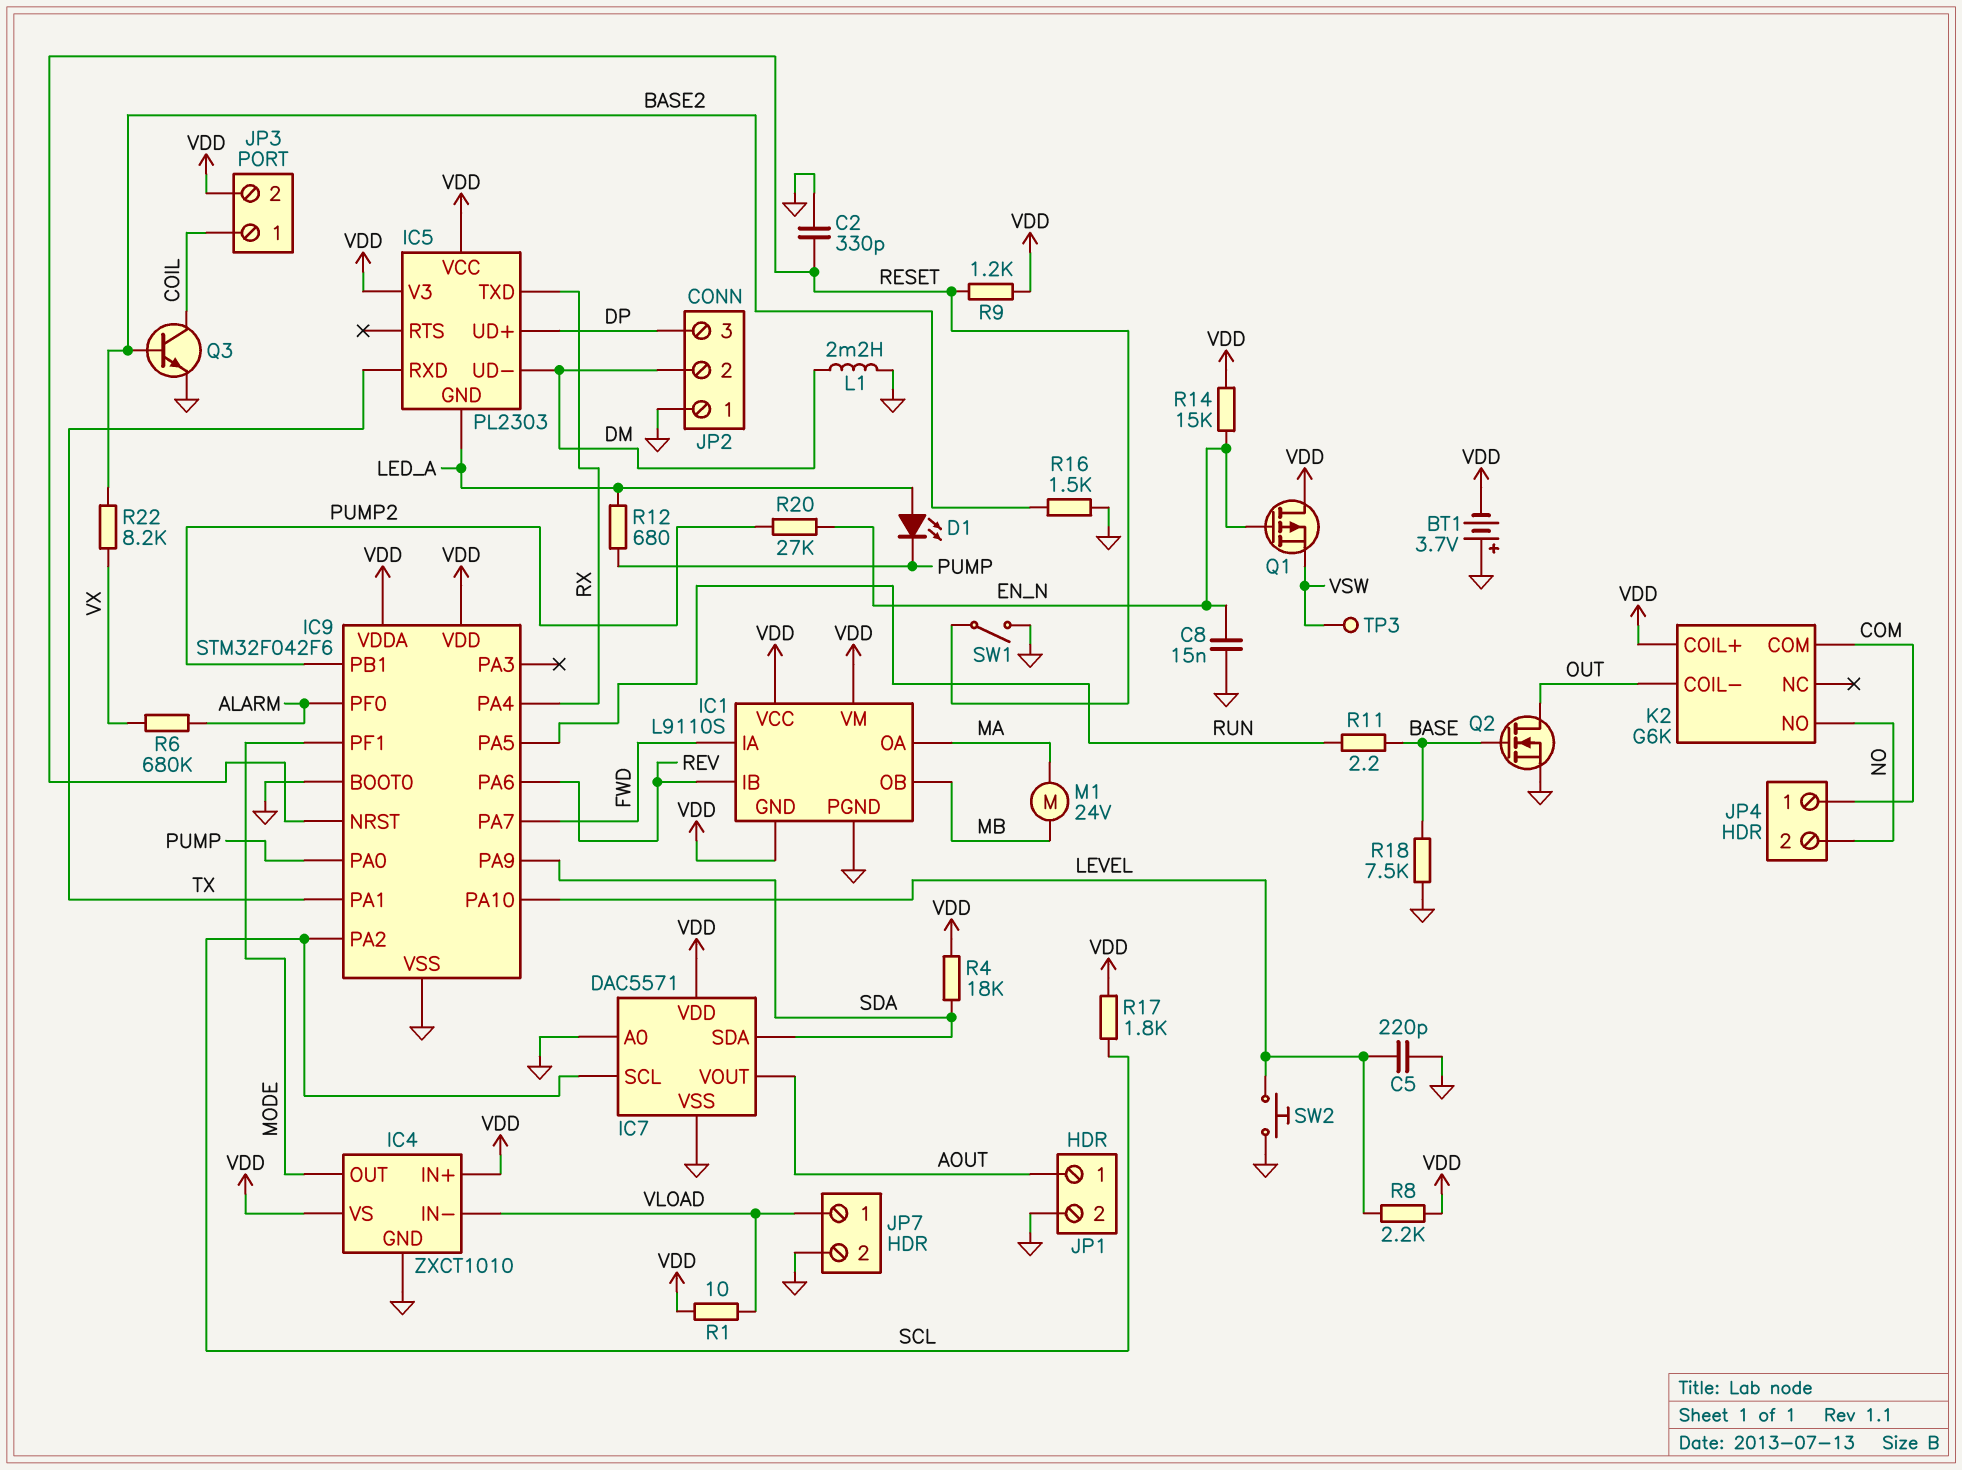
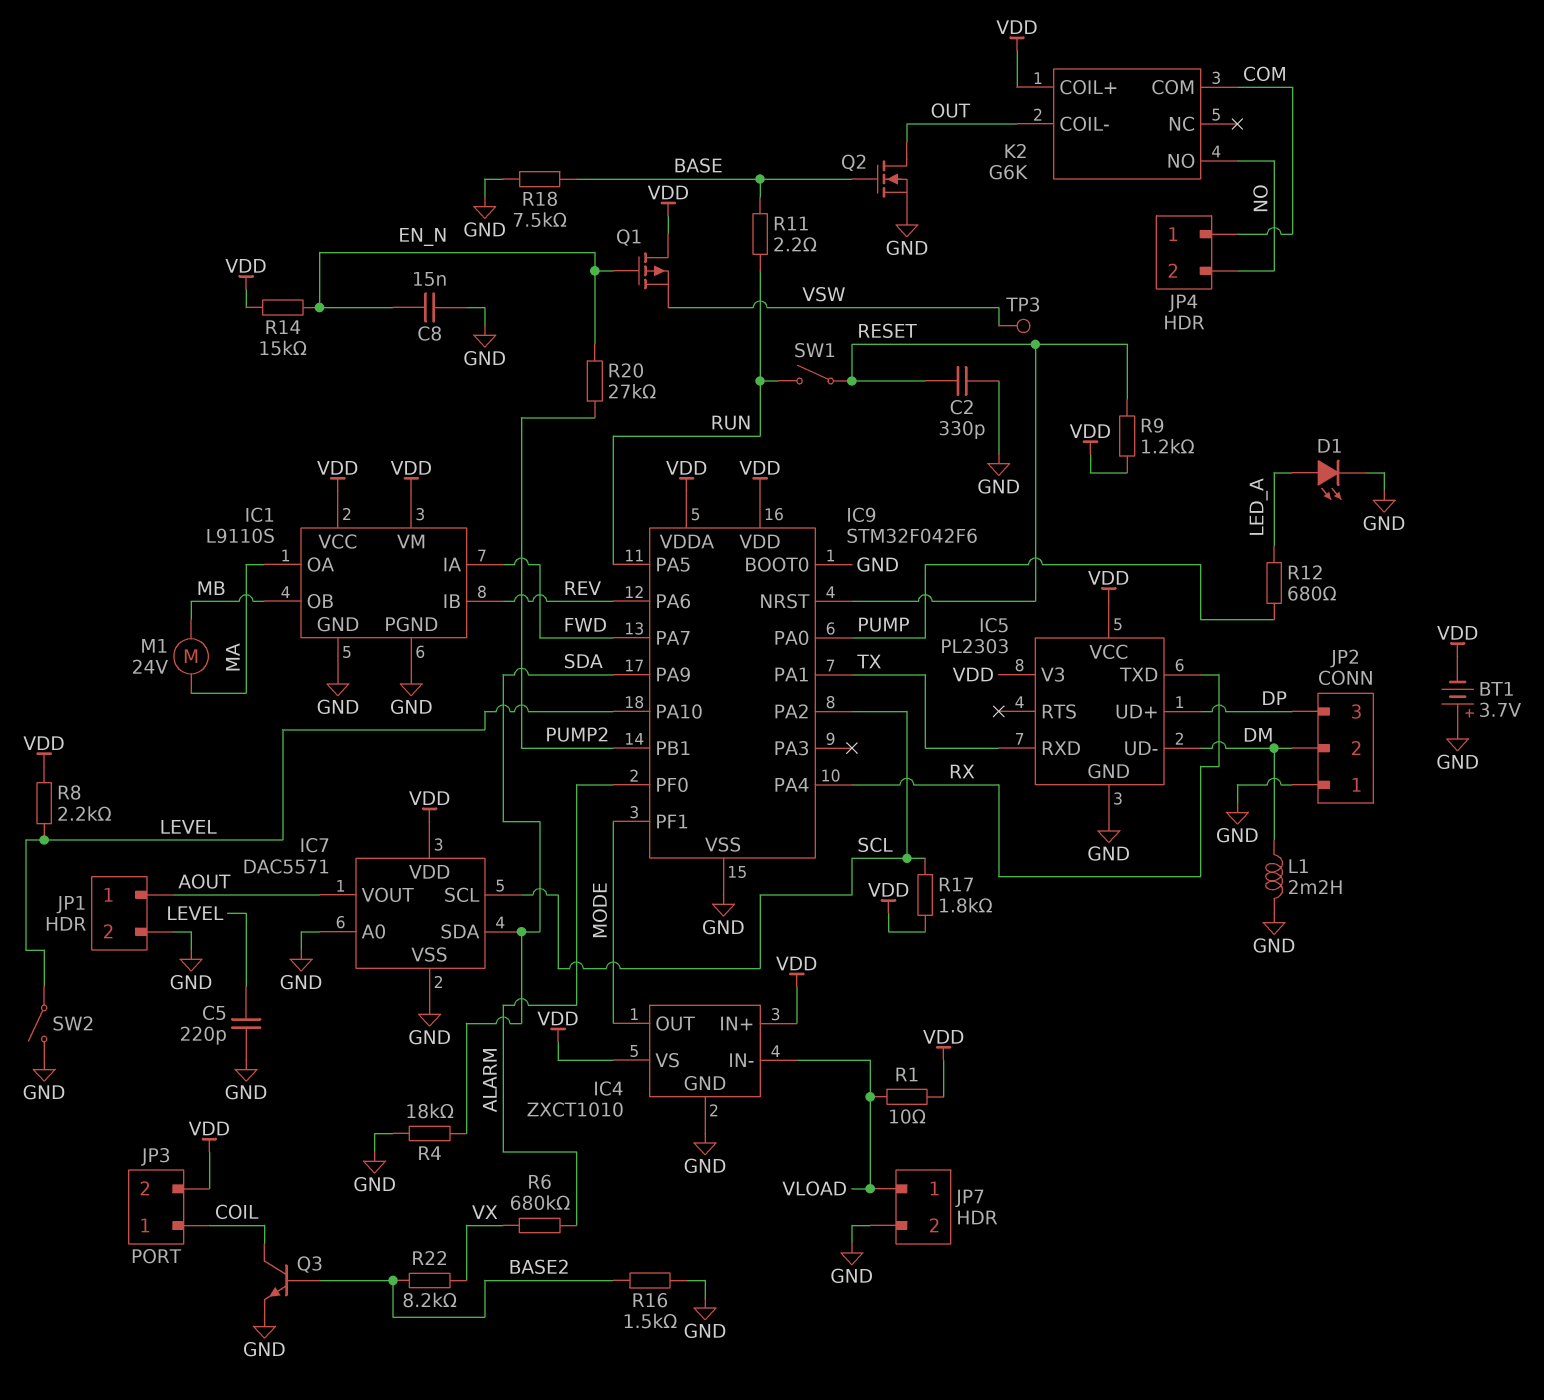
D1: LED (A LED_A, K PUMP) -> LED (A LED_A, K GND)
IC1 pin GND: VDD -> GND
IC5 pin GND: LED_A -> GND
R4: 18k (SDA, VDD) -> 18k (GND, SDA)
SW1: switch (GND, RESET) -> switch (RESET, RUN)
SW2: button (GND, LEVEL) -> switch (GND, LEVEL)

